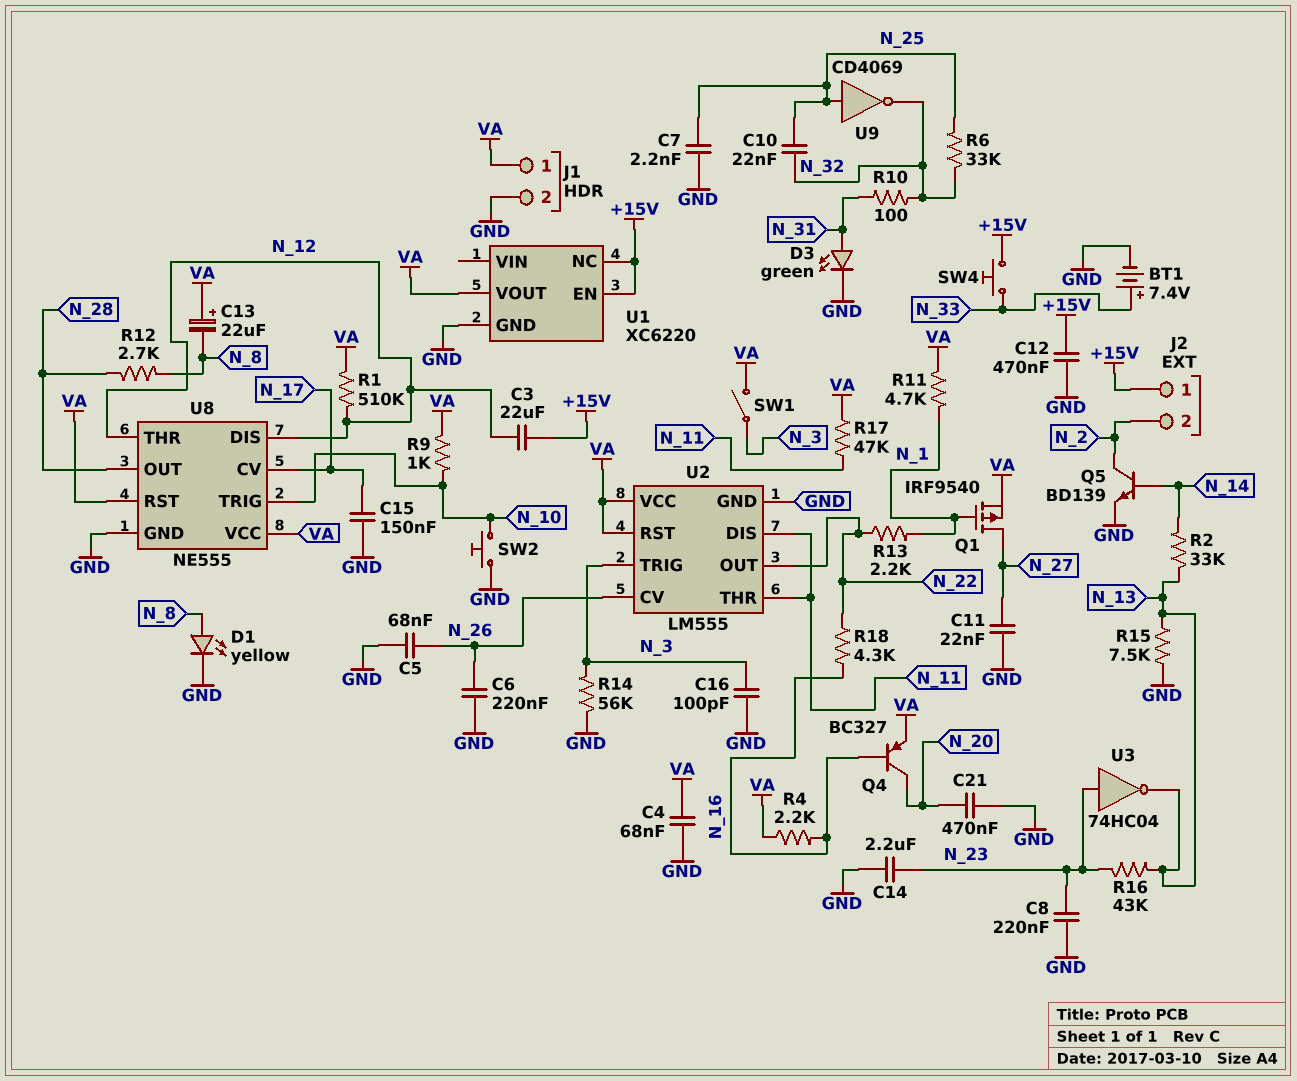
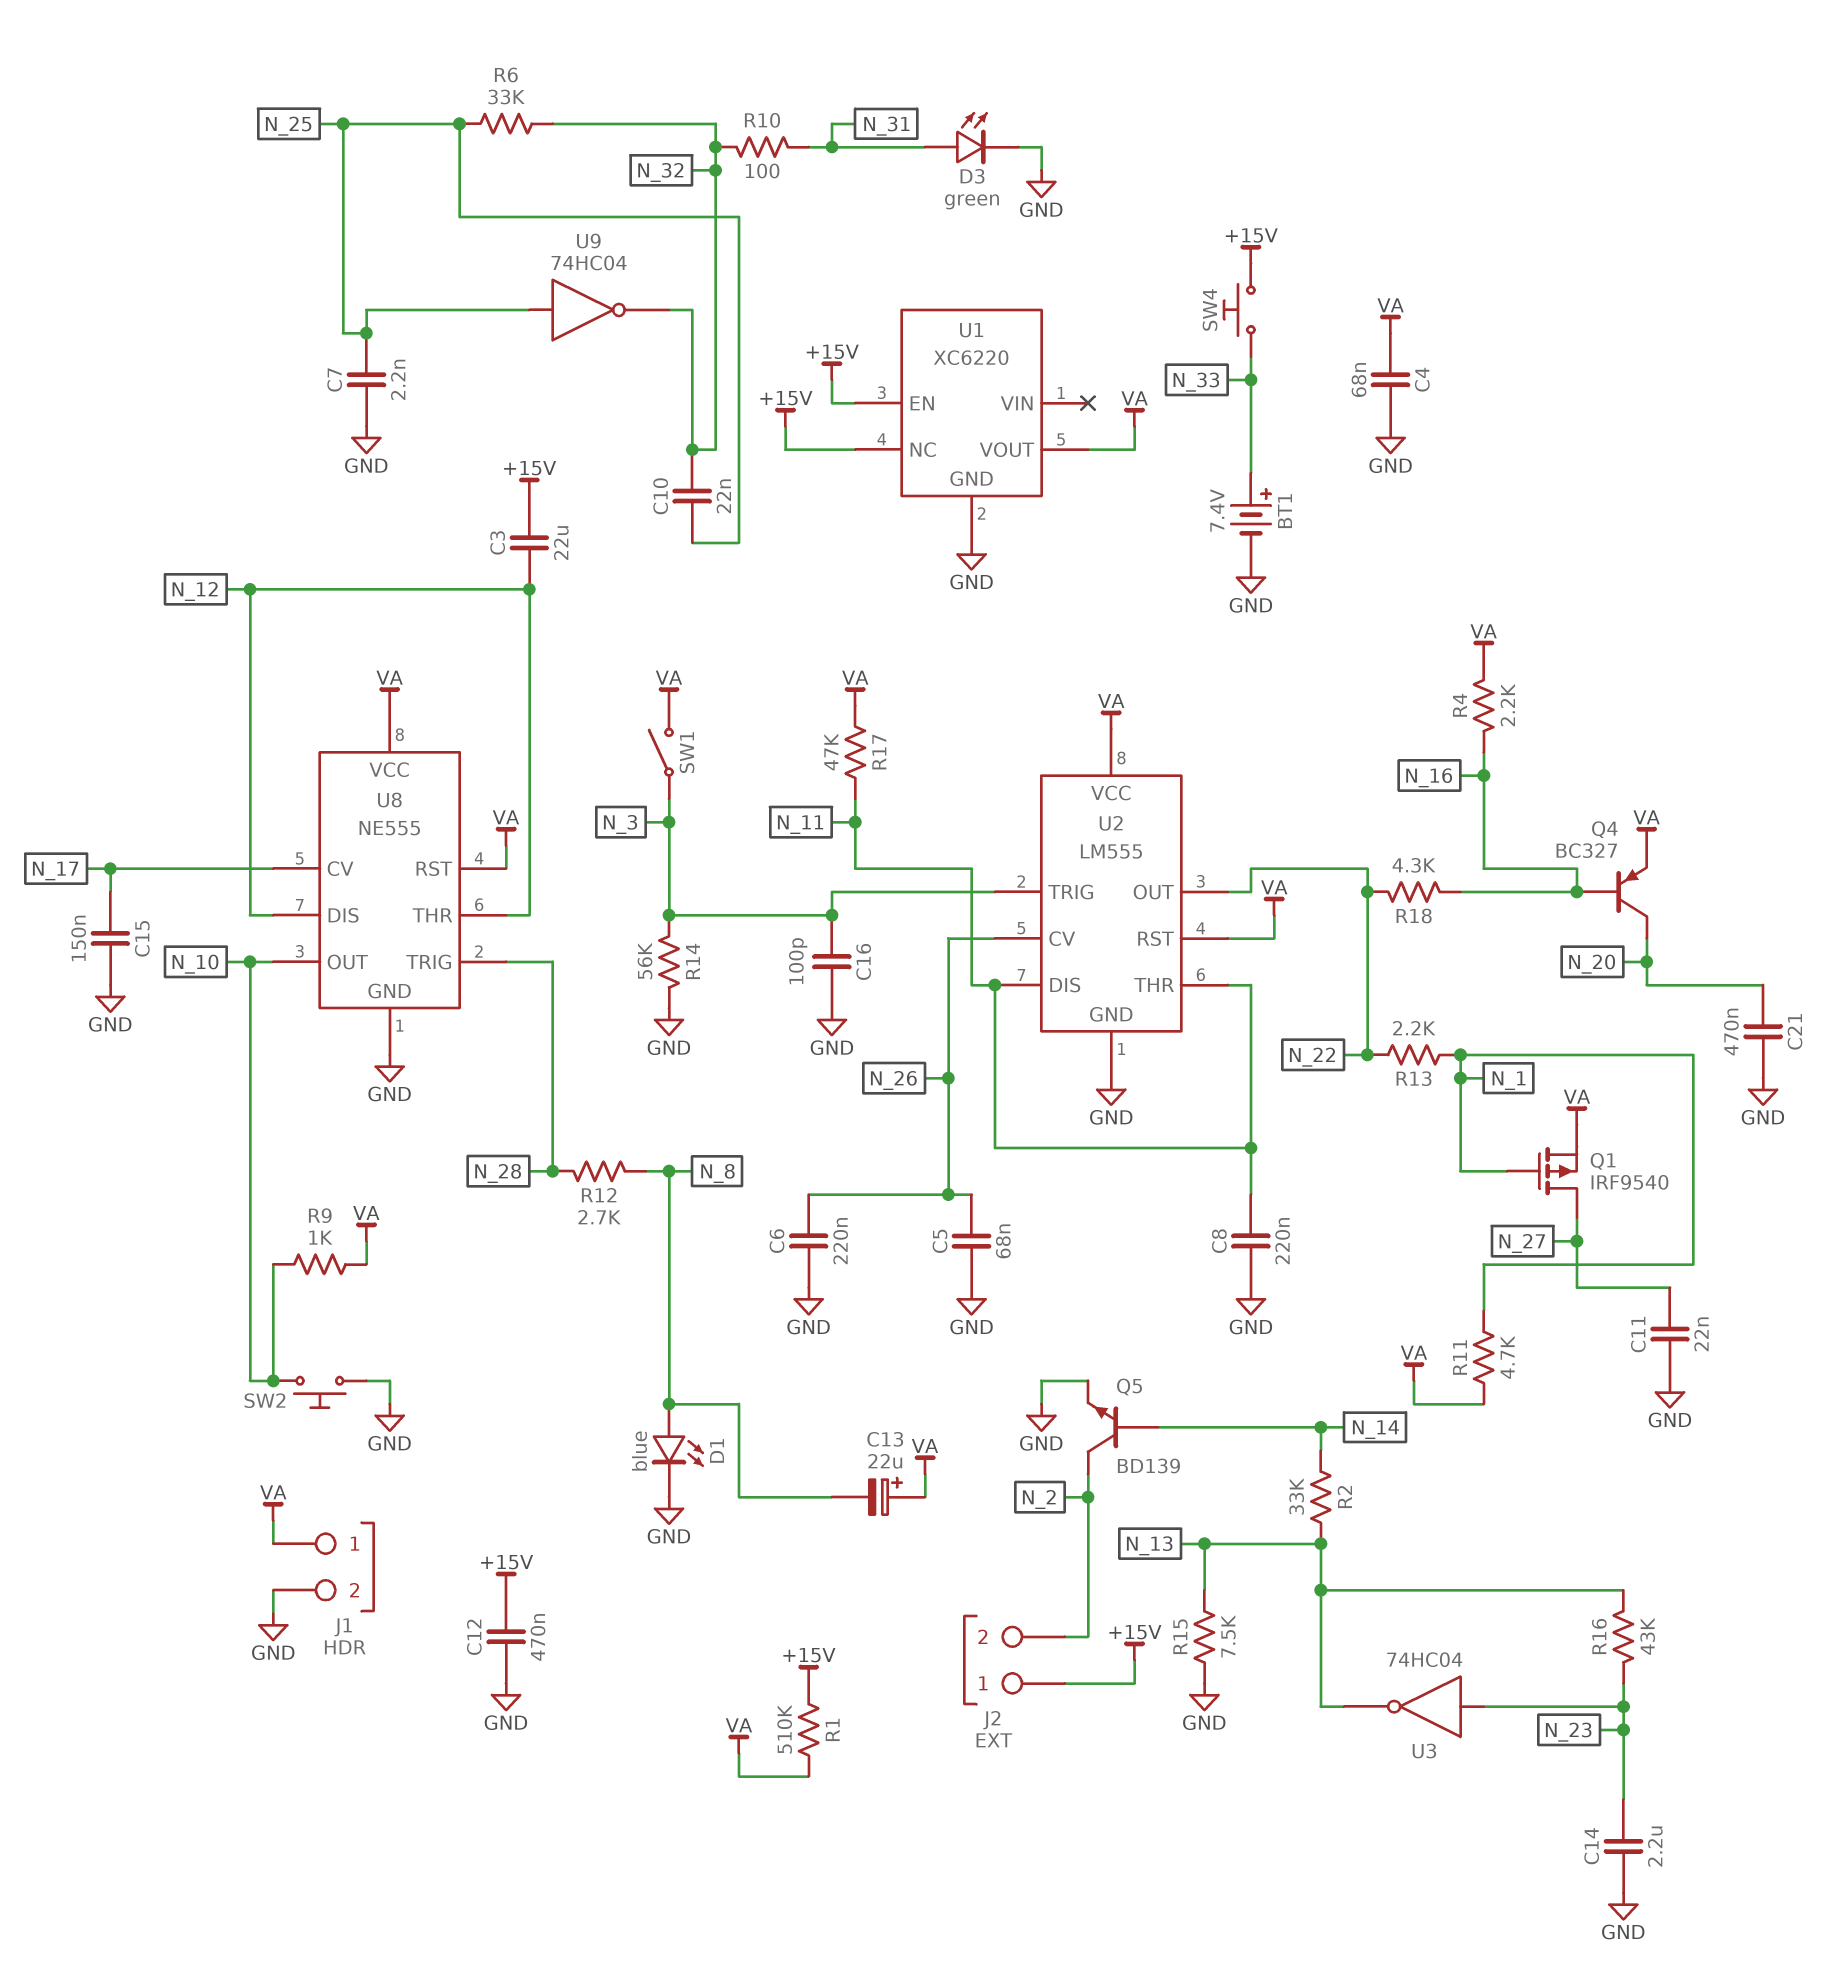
C8: 220nF (GND, N_23) -> 220nF (GND, N_11)
D1: LED yellow (A N_8, K GND) -> LED blue (A N_8, K GND)
R1: 510k (N_12, VA) -> 510k (+15V, VA)
U8 pin OUT: N_28 -> N_10
U8 pin TRIG: N_10 -> N_28
U9: NOT CD4069 (in N_25, out N_32) -> NOT 74HC04 (in N_25, out N_32)

